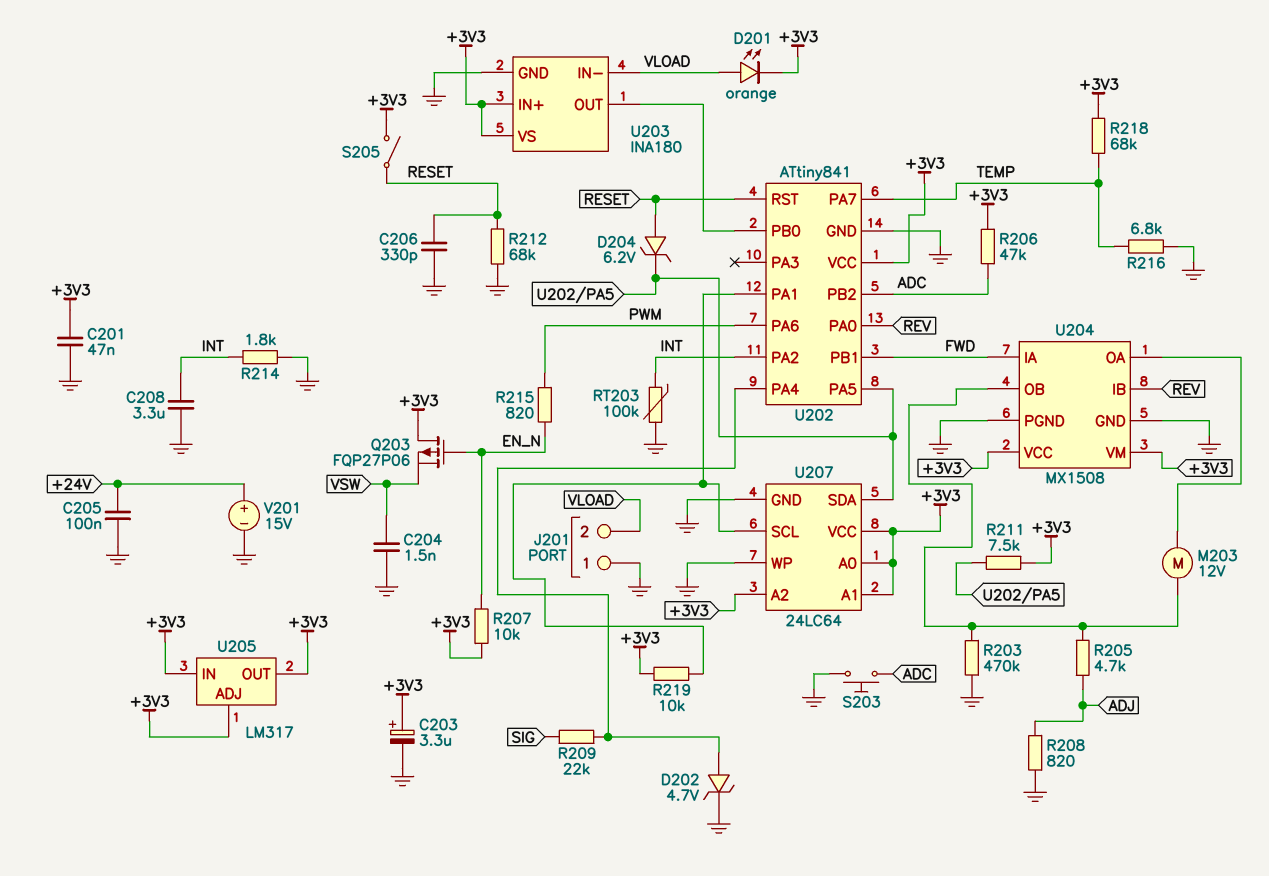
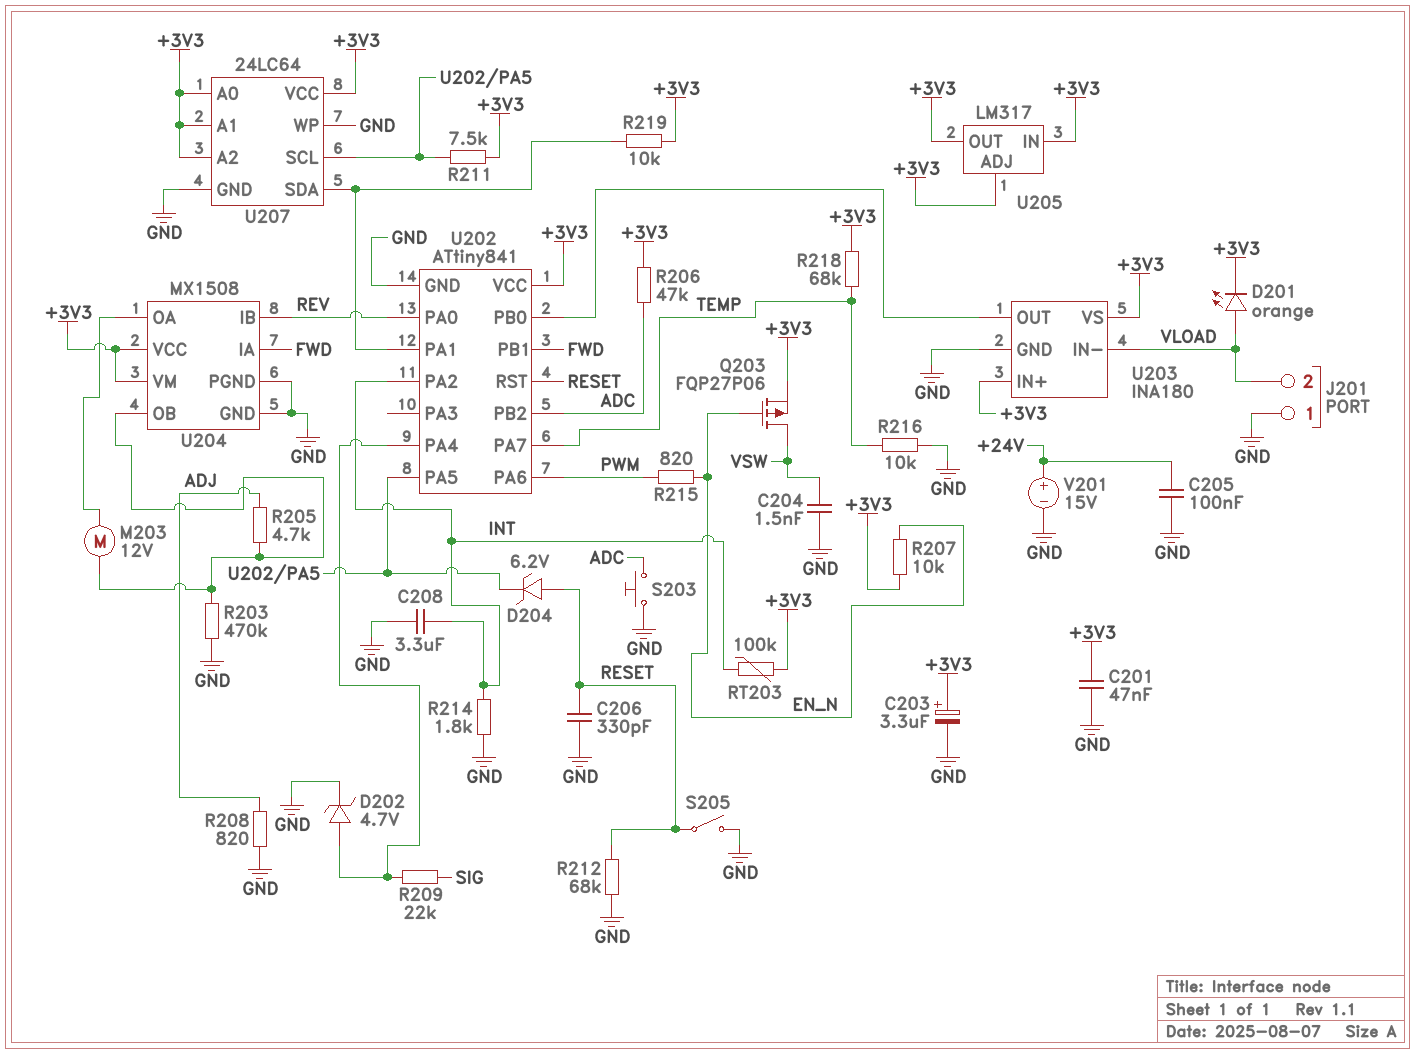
Q203: PMOS FQP27P06 (G EN_N, D +3V3, S VSW) -> PMOS FQP27P06 (G EN_N, D VSW, S +3V3)
R216: 6.8k (GND, TEMP) -> 10k (GND, TEMP)
RT203: 100k (GND, INT) -> 100k (+3V3, INT)
S205: switch (+3V3, RESET) -> switch (GND, RESET)
U207 pin SCL: U202/PA1 -> U202/PA5
U207 pin SDA: U202/PA5 -> U202/PA1

